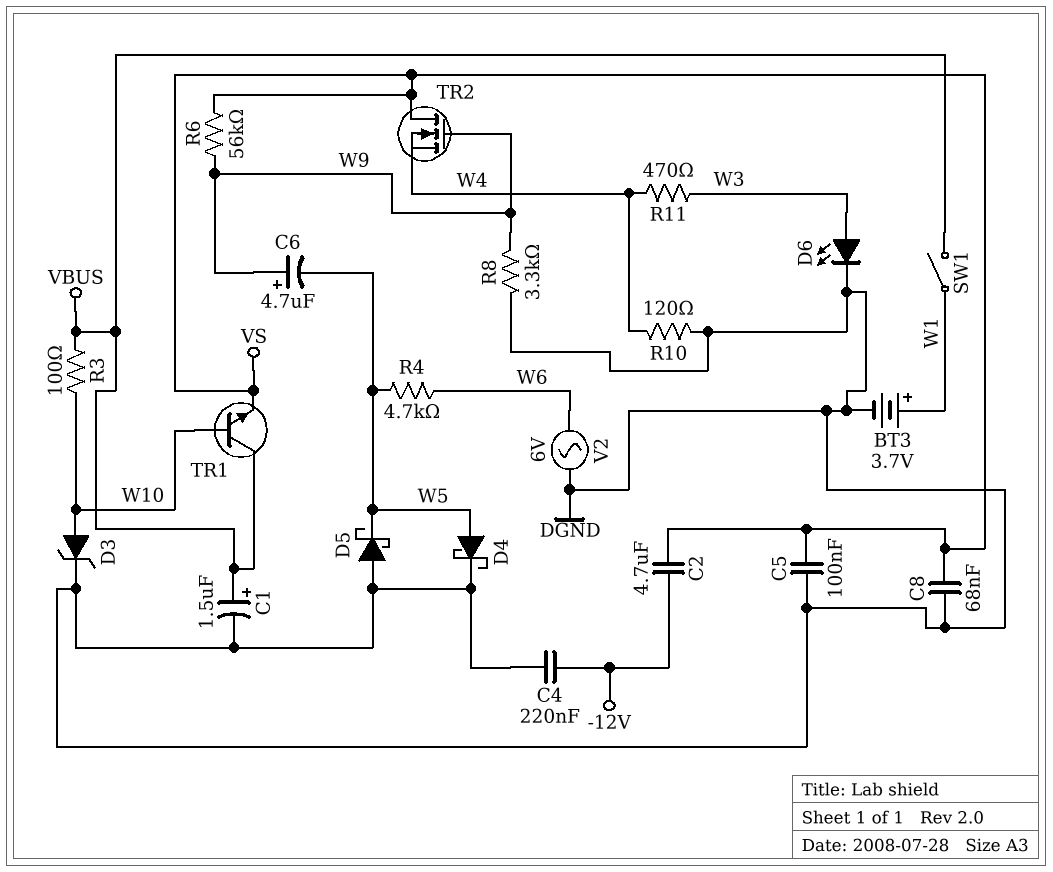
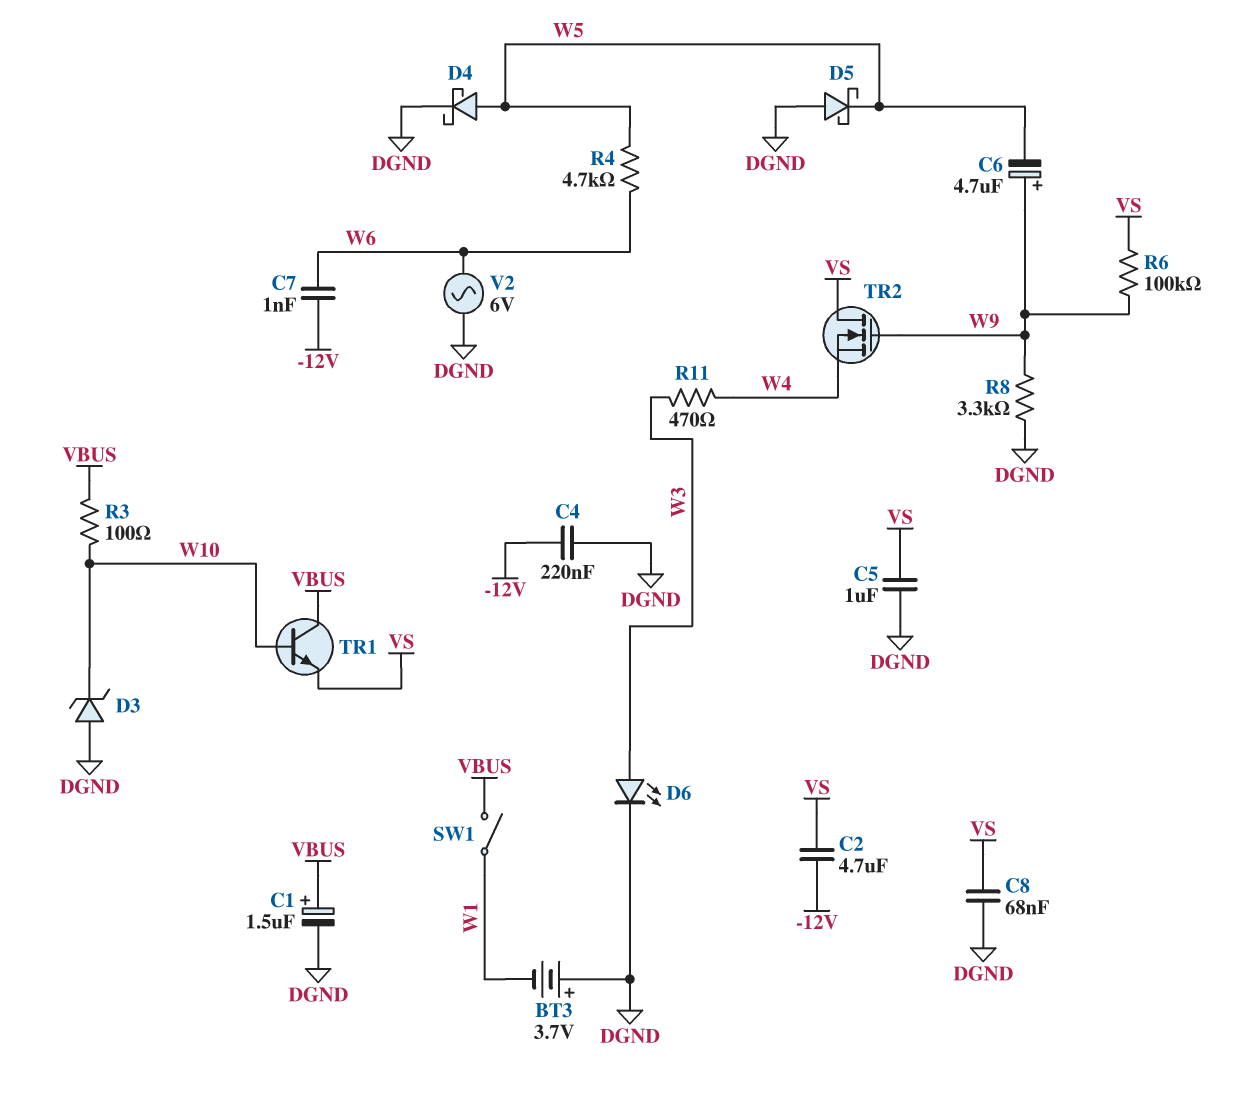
BT3: 3.7V (plus W1, minus DGND) -> 3.7V (plus DGND, minus W1)
C5: 100nF (DGND, VS) -> 1uF (DGND, VS)
C7: none -> 1nF (-12V, W6)
D3: zener (A W10, K DGND) -> zener (A DGND, K W10)
R6: 56k (VS, W9) -> 100k (VS, W9)
R10: 120 (DGND, W4) -> none

